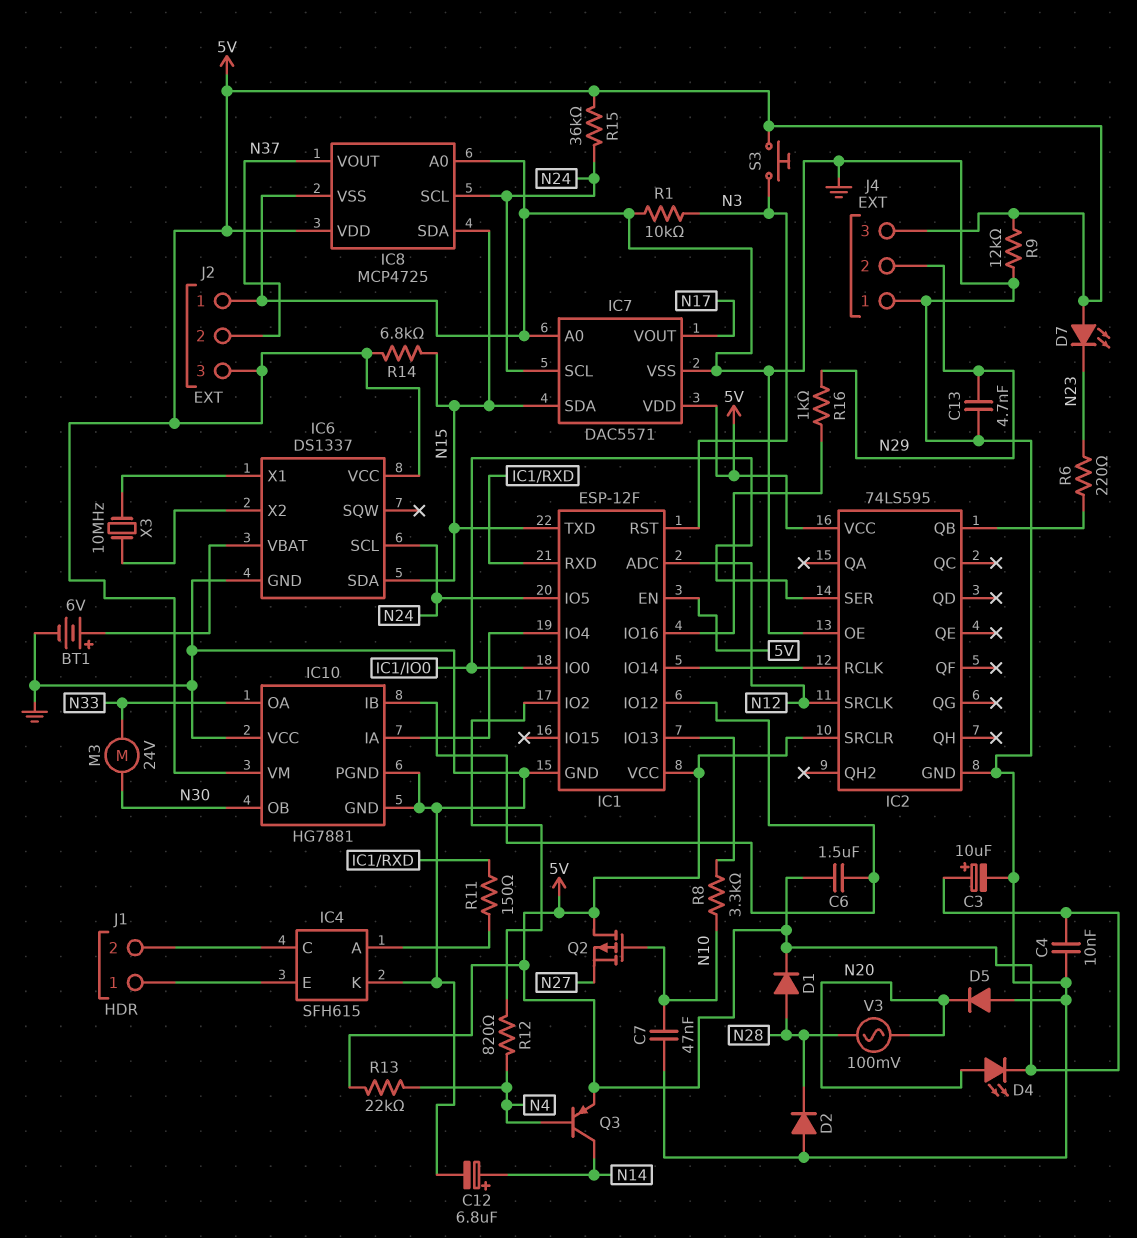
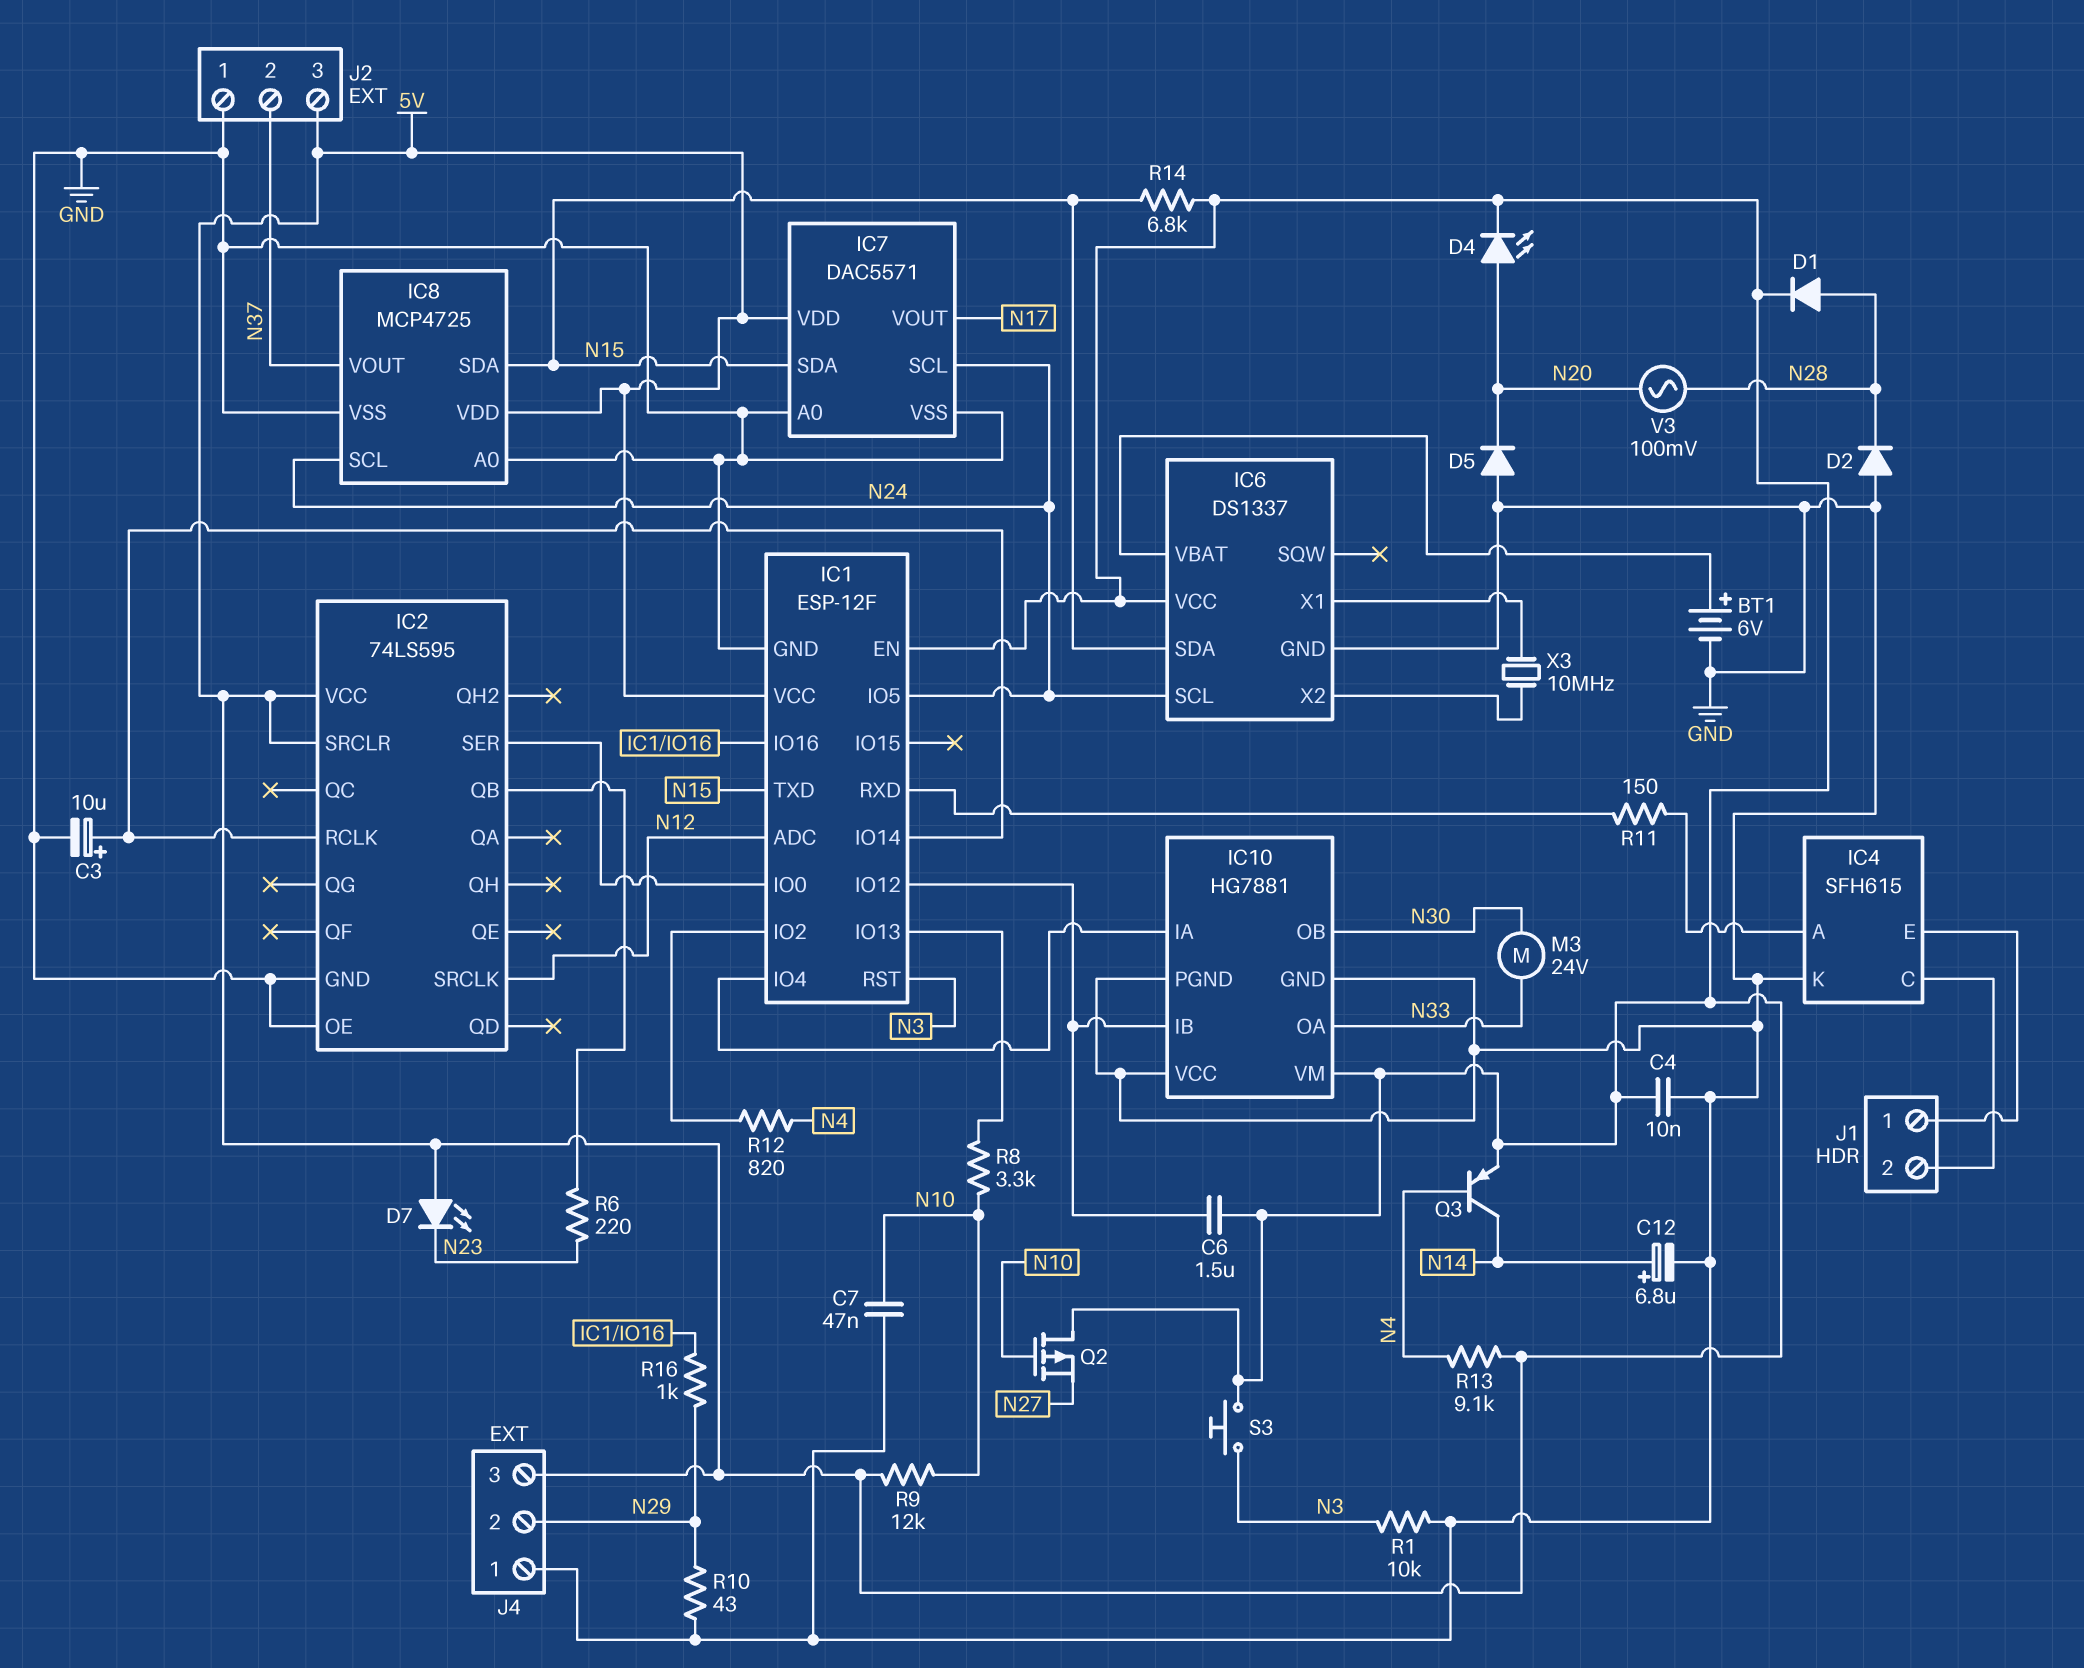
C3: 10uF (plus 5V, minus GND) -> 10uF (plus IC1/IO14, minus GND)
C13: 4.7nF (GND, N29) -> none
R9: 12k (5V, GND) -> 12k (5V, N10)
R10: none -> 43 (GND, N29)
R13: 22k (5V, N4) -> 9.1k (5V, N4)
R15: 36k (5V, N24) -> none

